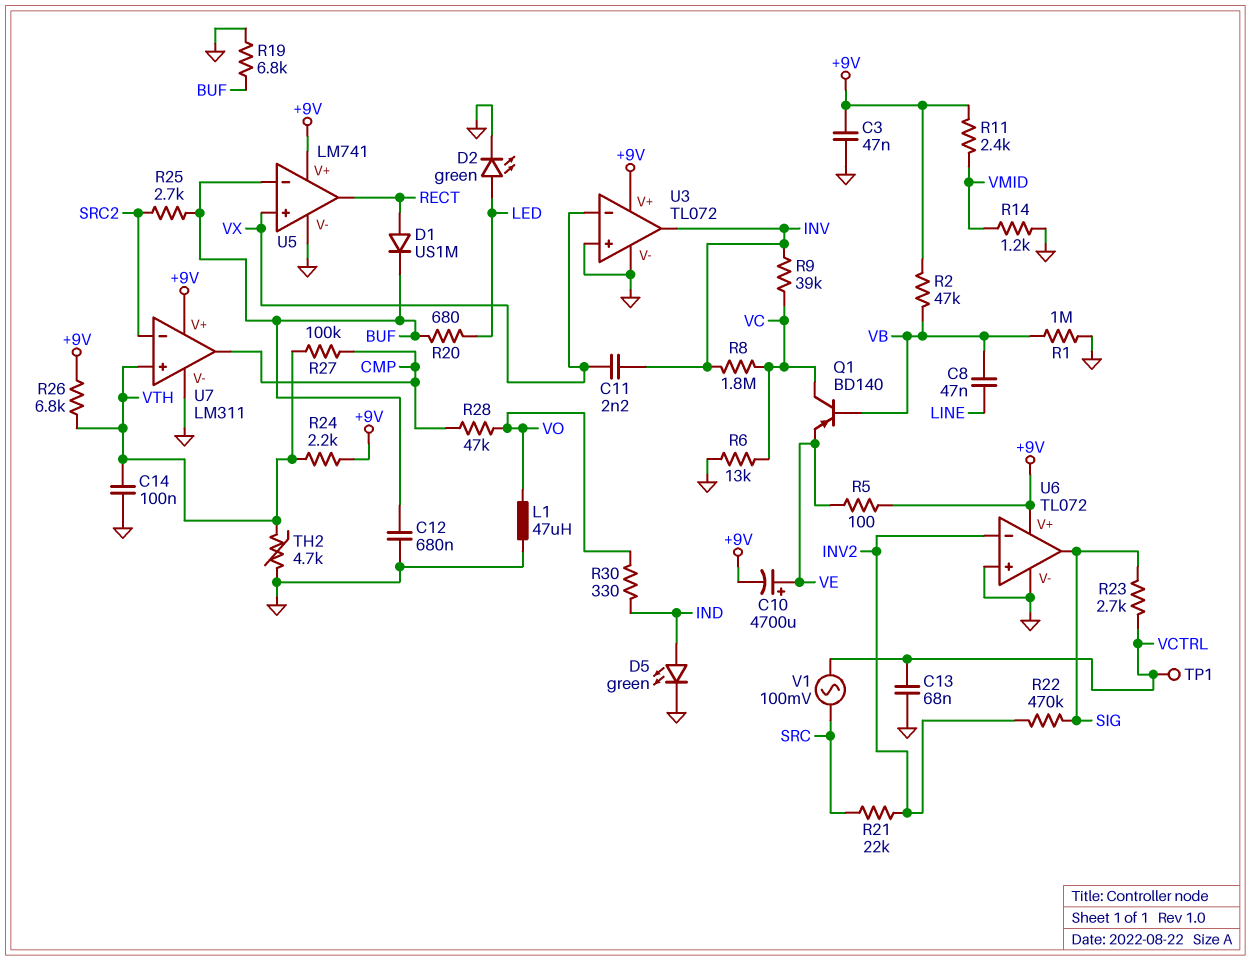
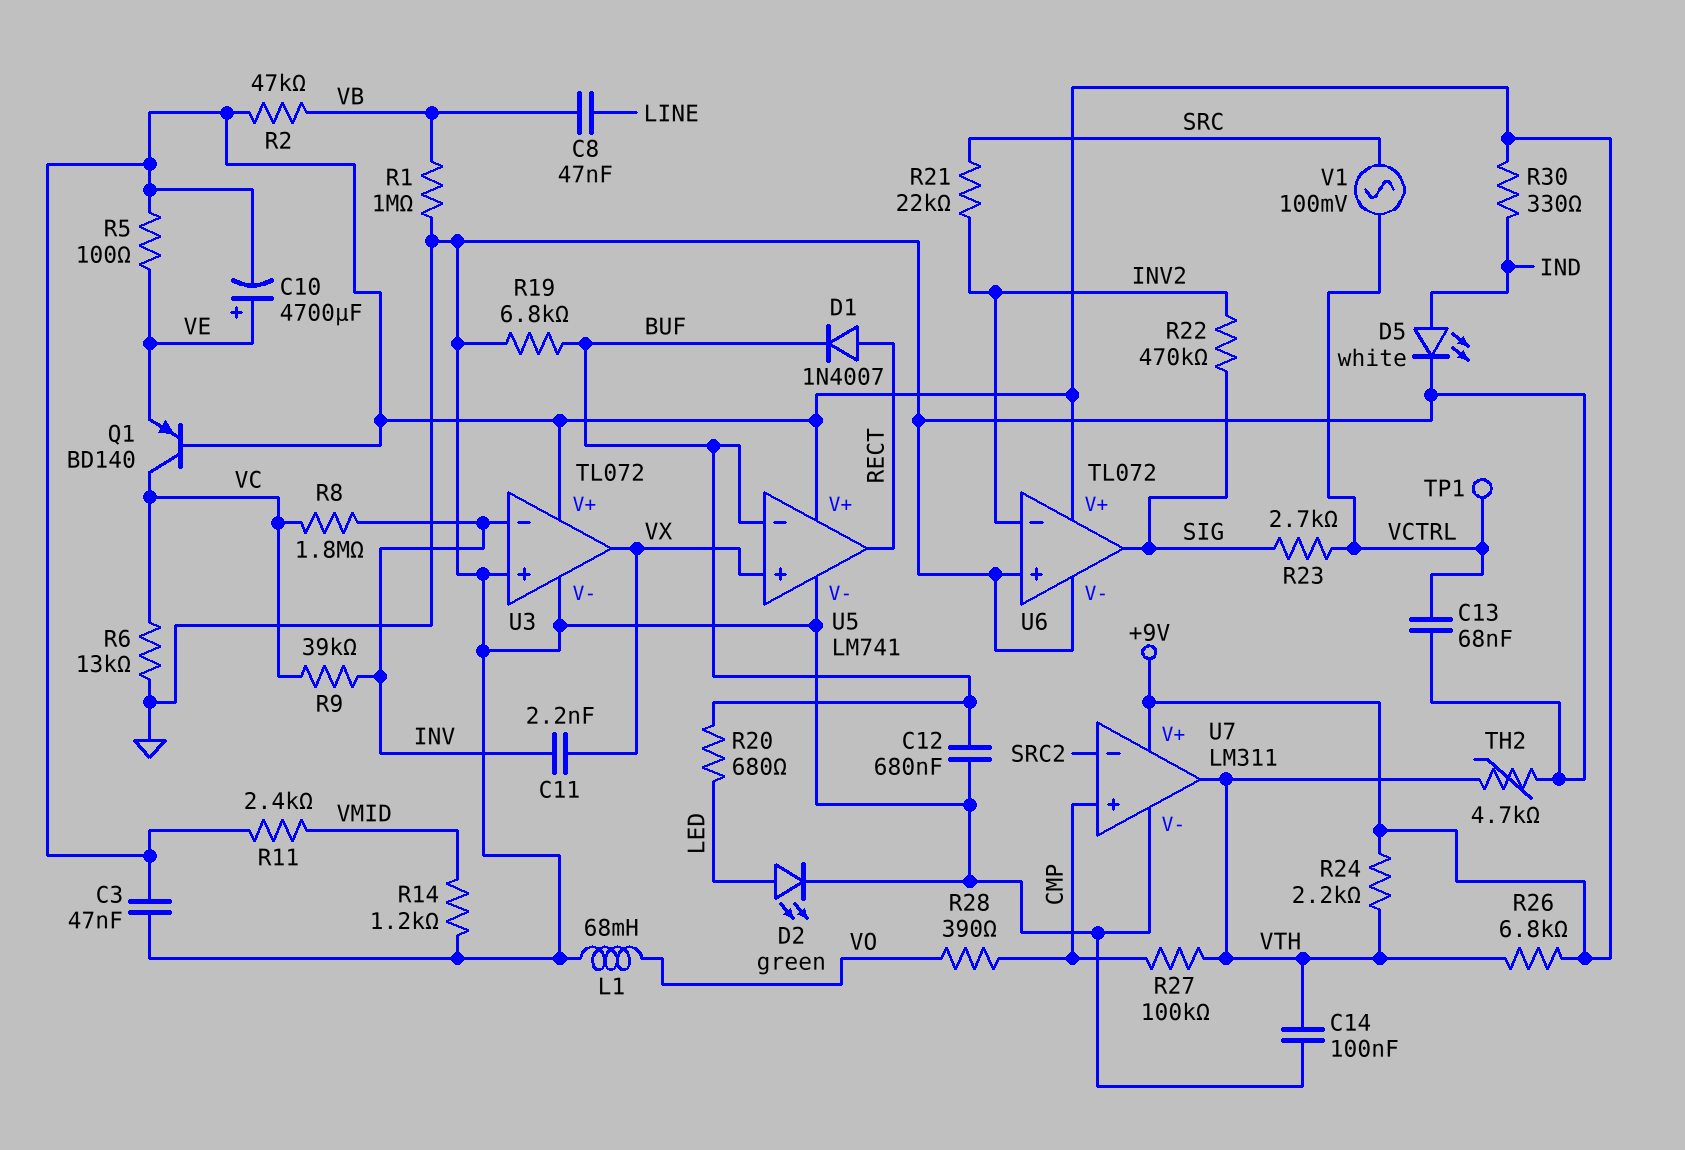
D1: diode US1M (A RECT, K BUF) -> diode 1N4007 (A RECT, K BUF)
D5: LED green (A IND, K GND) -> LED white (A IND, K GND)
L1: 47uH (GND, VO) -> 68mH (GND, VO)
Q1: PNP BD140 (B VB, C VC, E VE) -> PNP BD140 (B +9V, C VC, E VE)
R25: 2.7k (BUF, SRC2) -> none
R28: 47k (CMP, VO) -> 390 (CMP, VO)
R30: 330 (IND, VO) -> 330 (+9V, IND)
U3 pin in-: VX -> INV
U3 pin out: INV -> VX
U7 pin in+: VTH -> CMP
U7 pin out: CMP -> VTH

